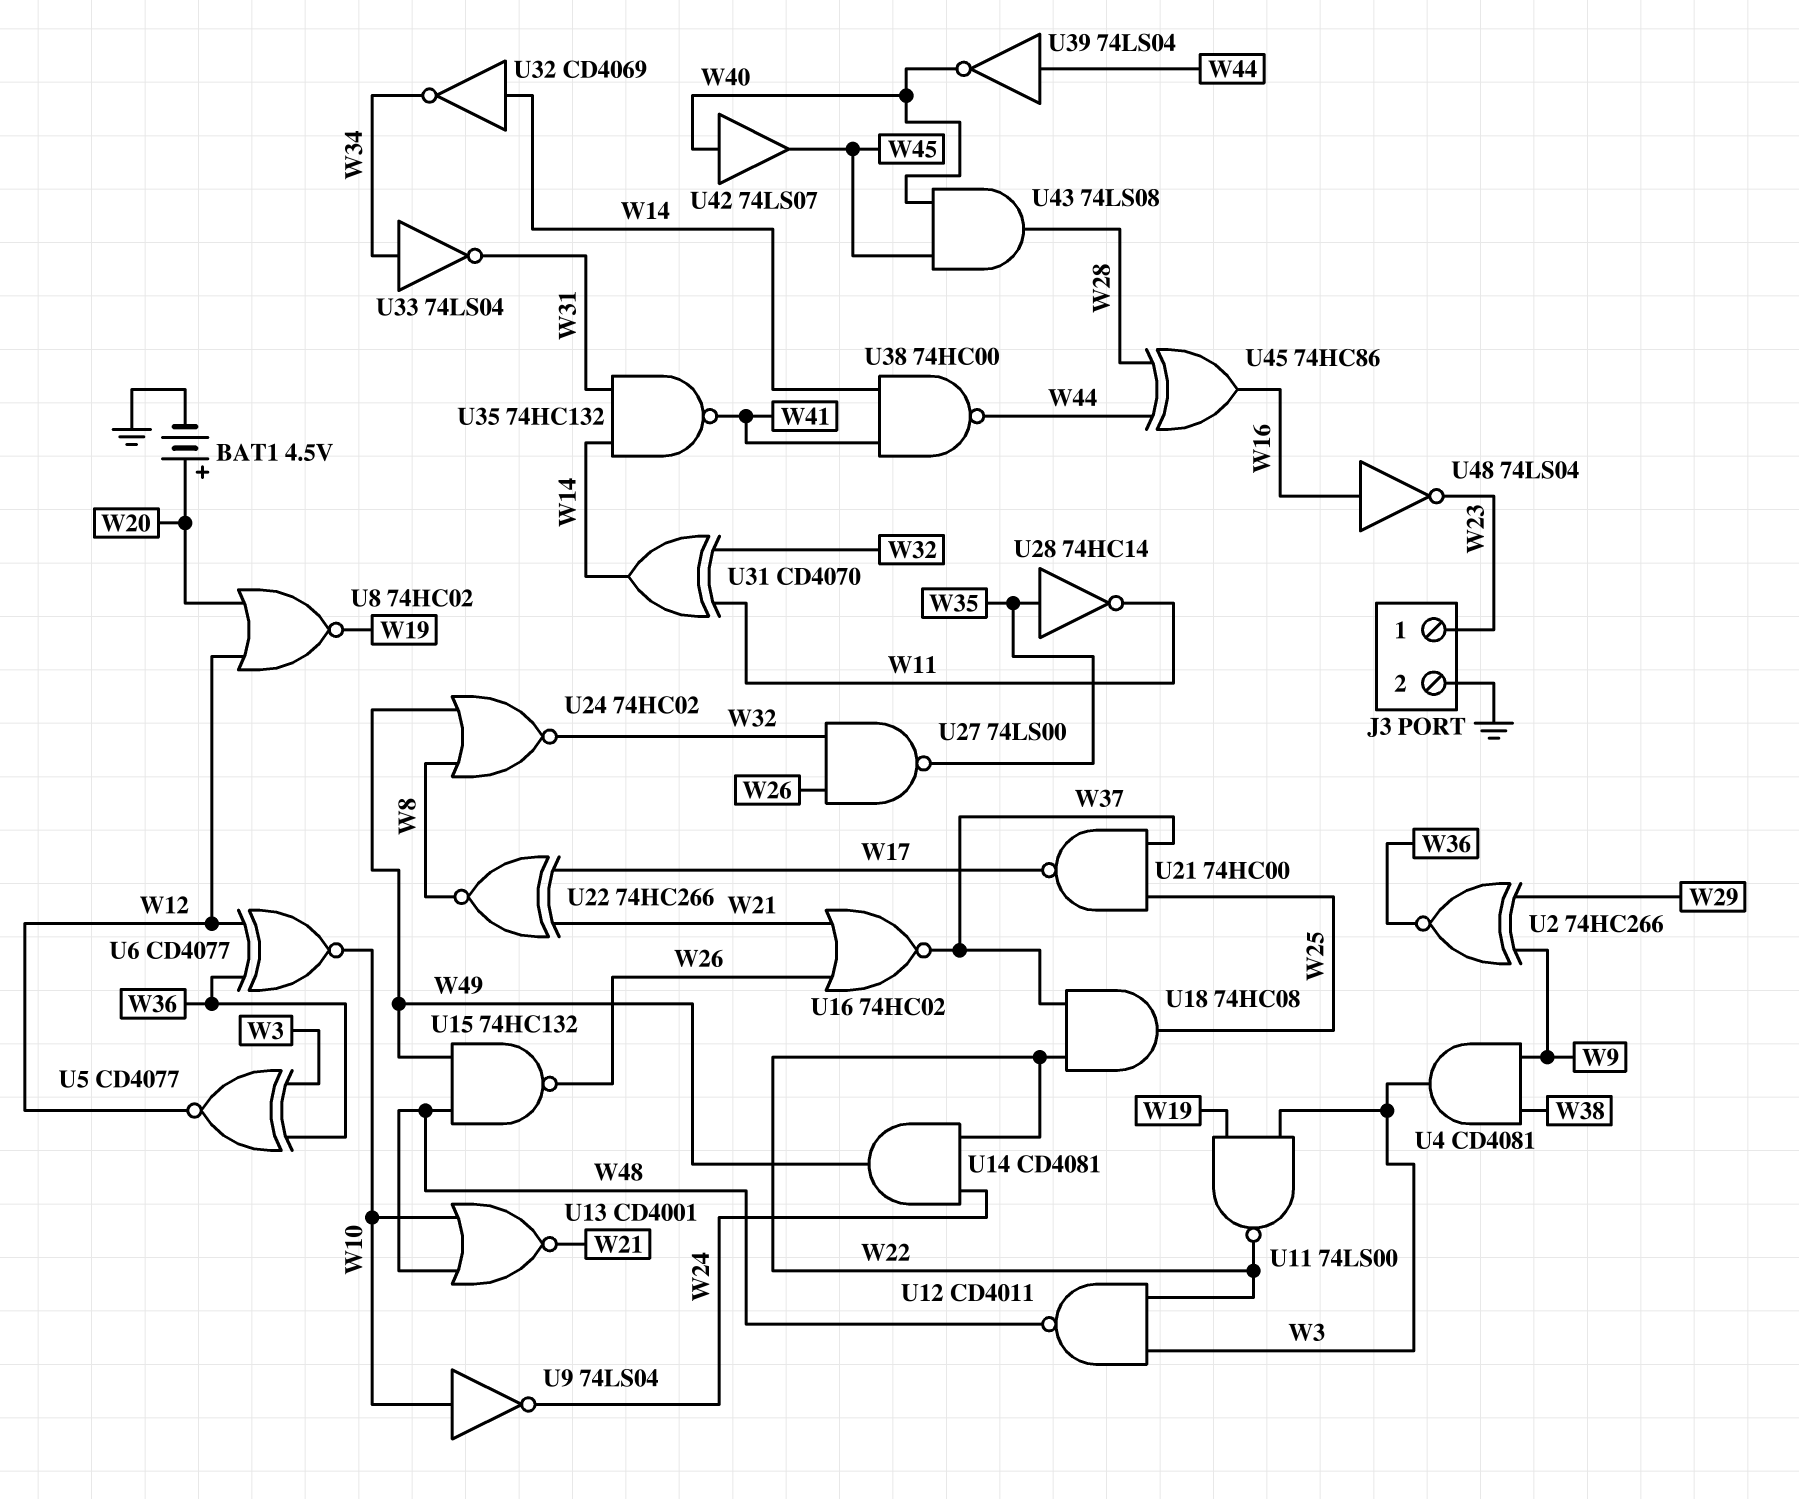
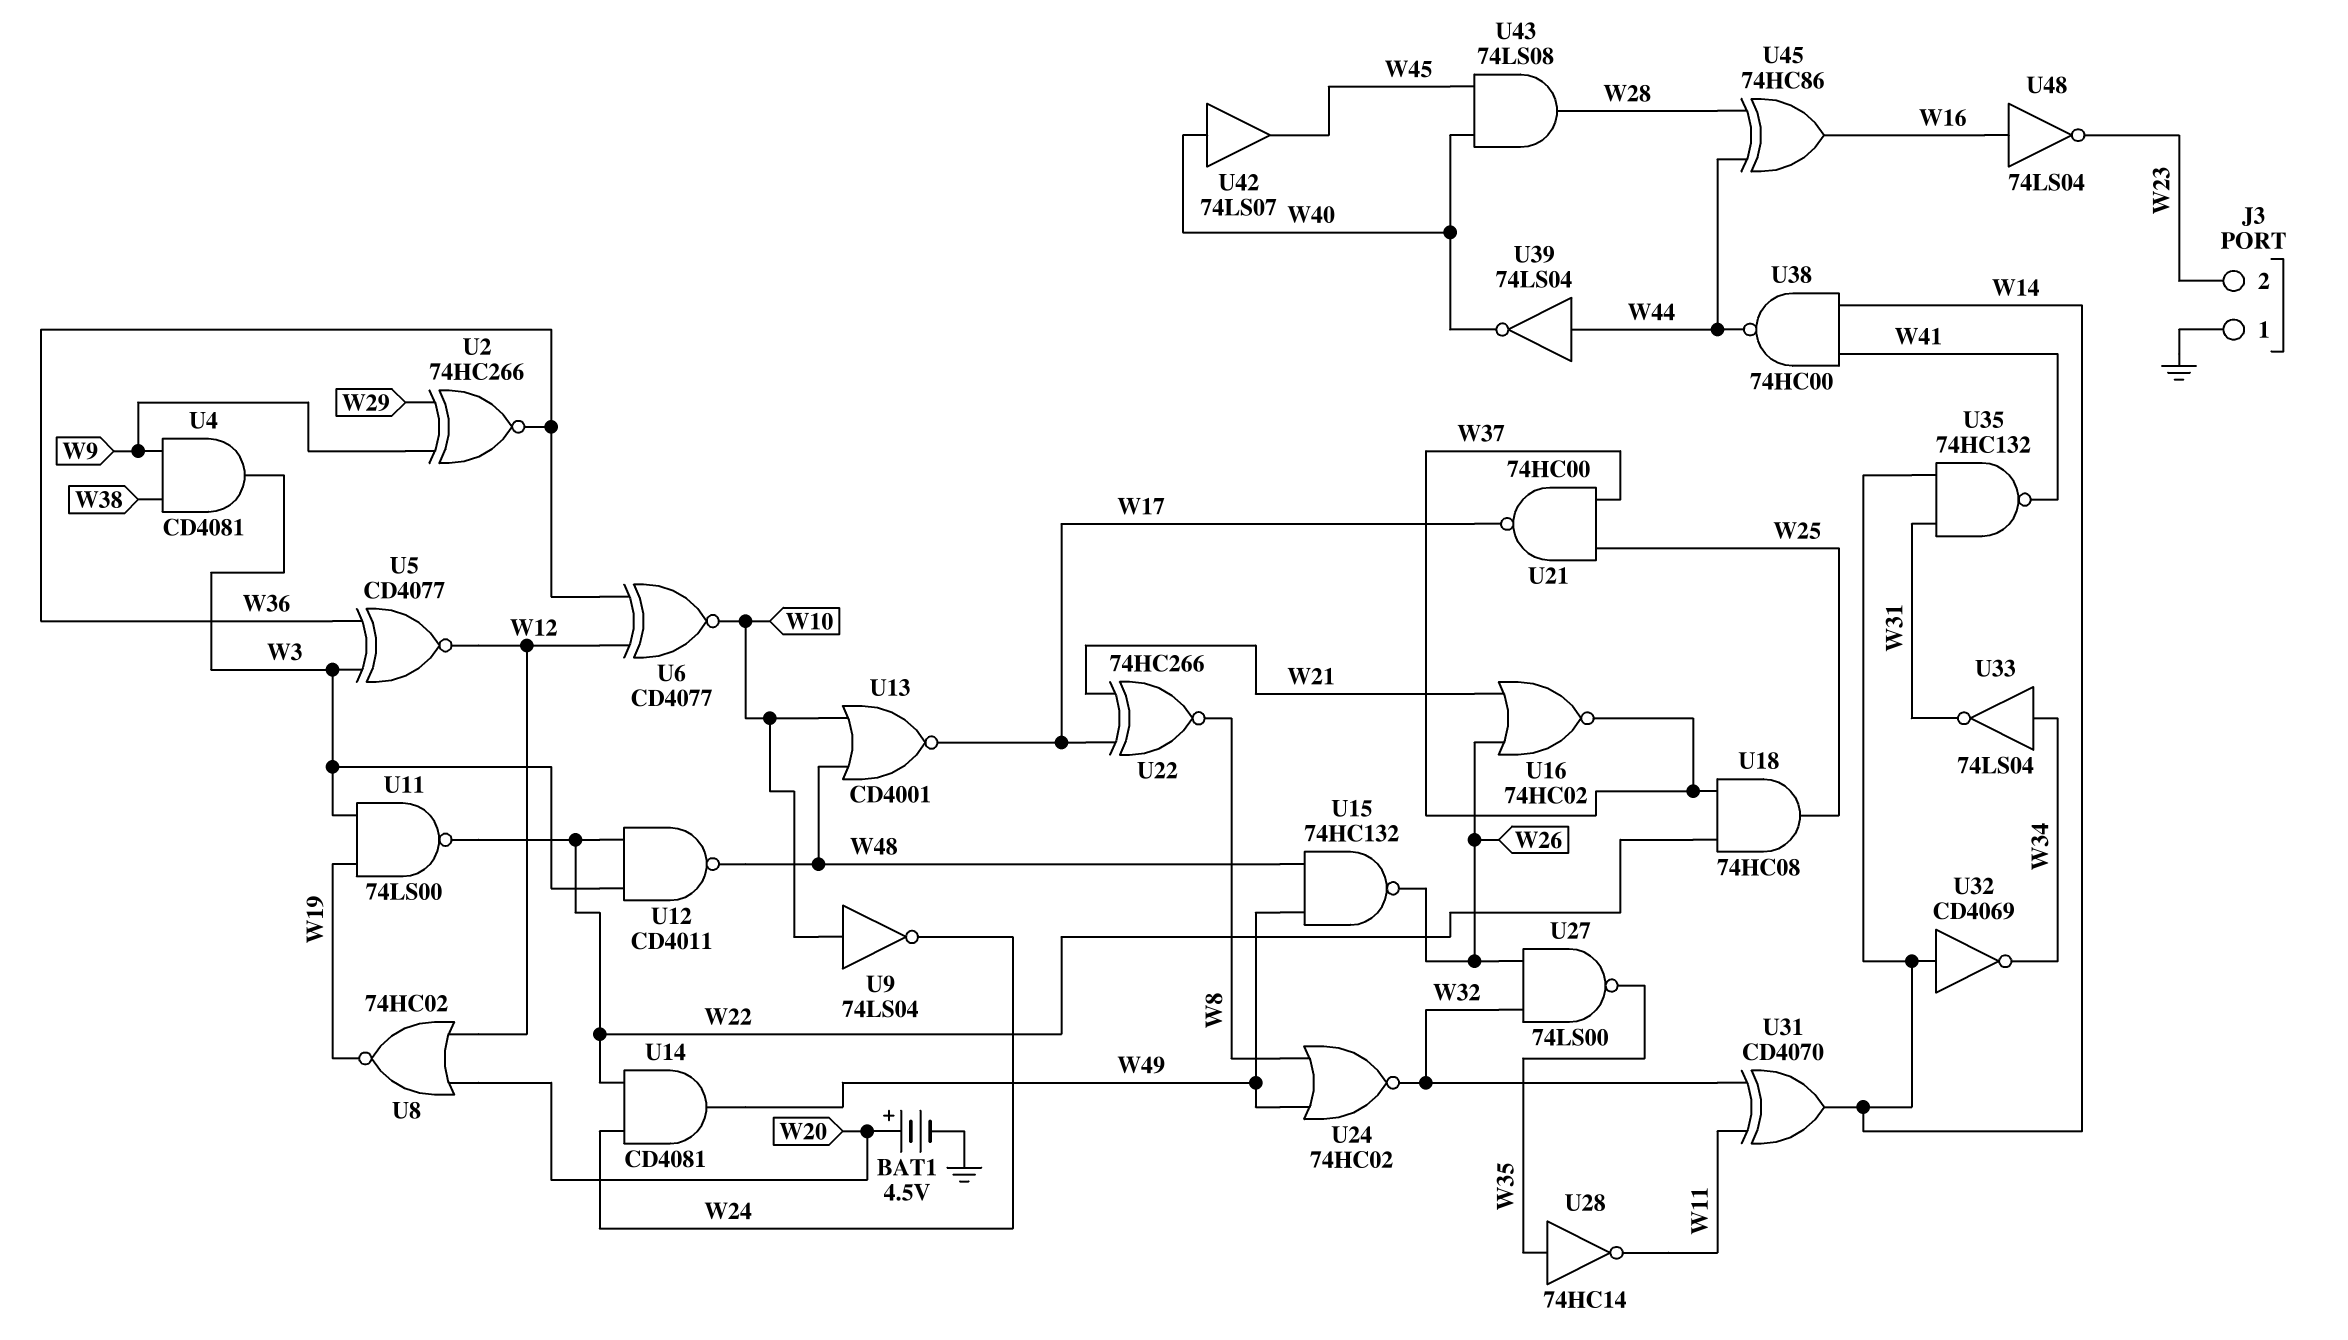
J3 pin 1: W23 -> GND
J3 pin 2: GND -> W23
U13: NOR CD4001 (in W10, in W48, out W21) -> NOR CD4001 (in W10, in W48, out W17)

